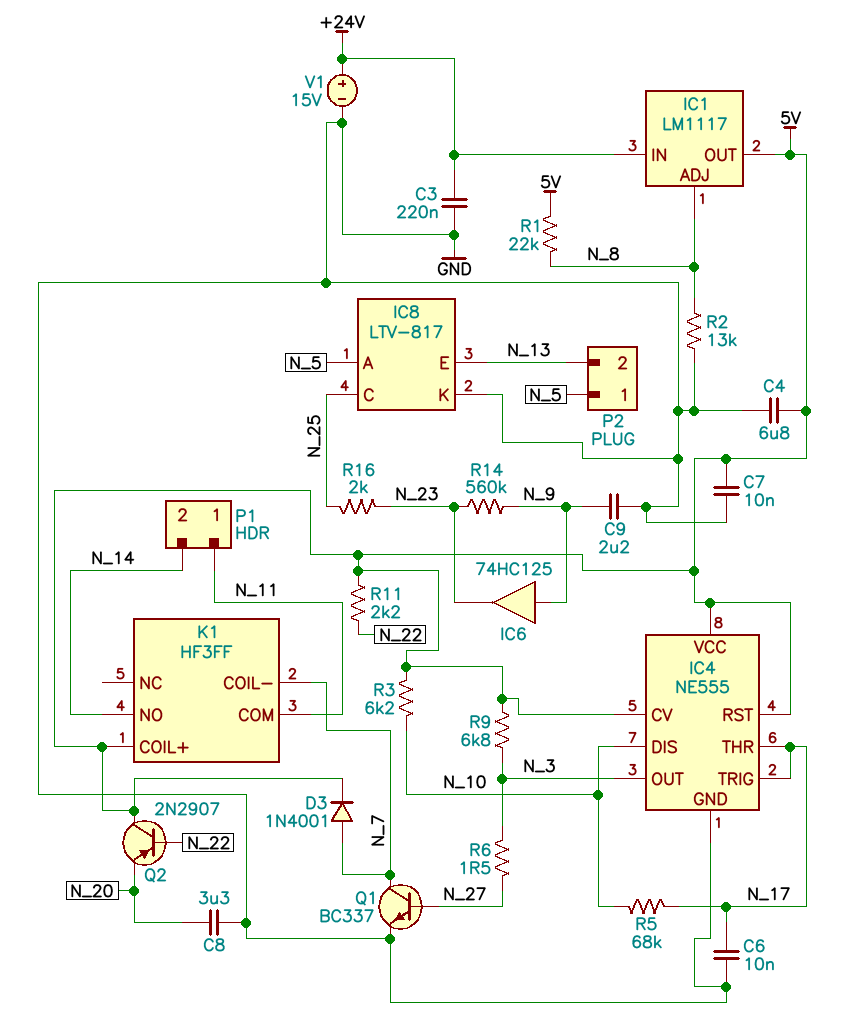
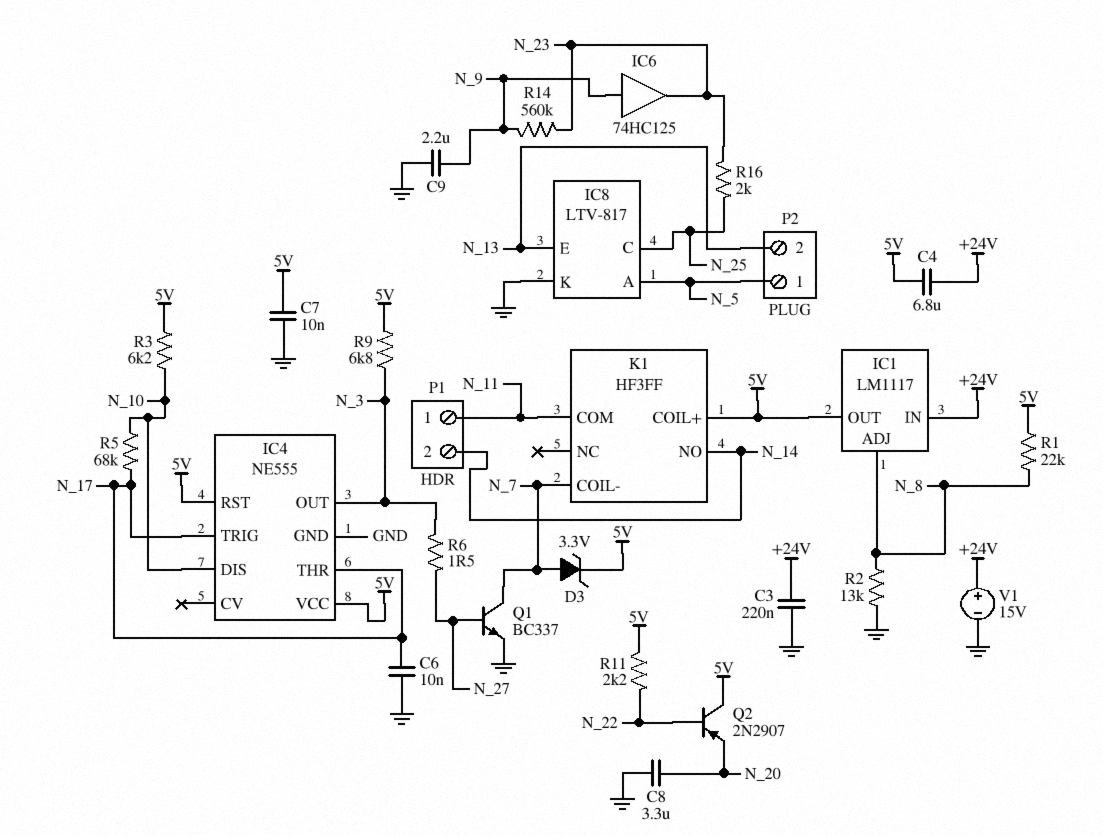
C4: 6.8uF (5V, GND) -> 6.8uF (+24V, 5V)
D3: diode 1N4001 (A N_7, K 5V) -> zener 3.3V (A N_7, K 5V)
IC4 pin CV: 5V -> none

